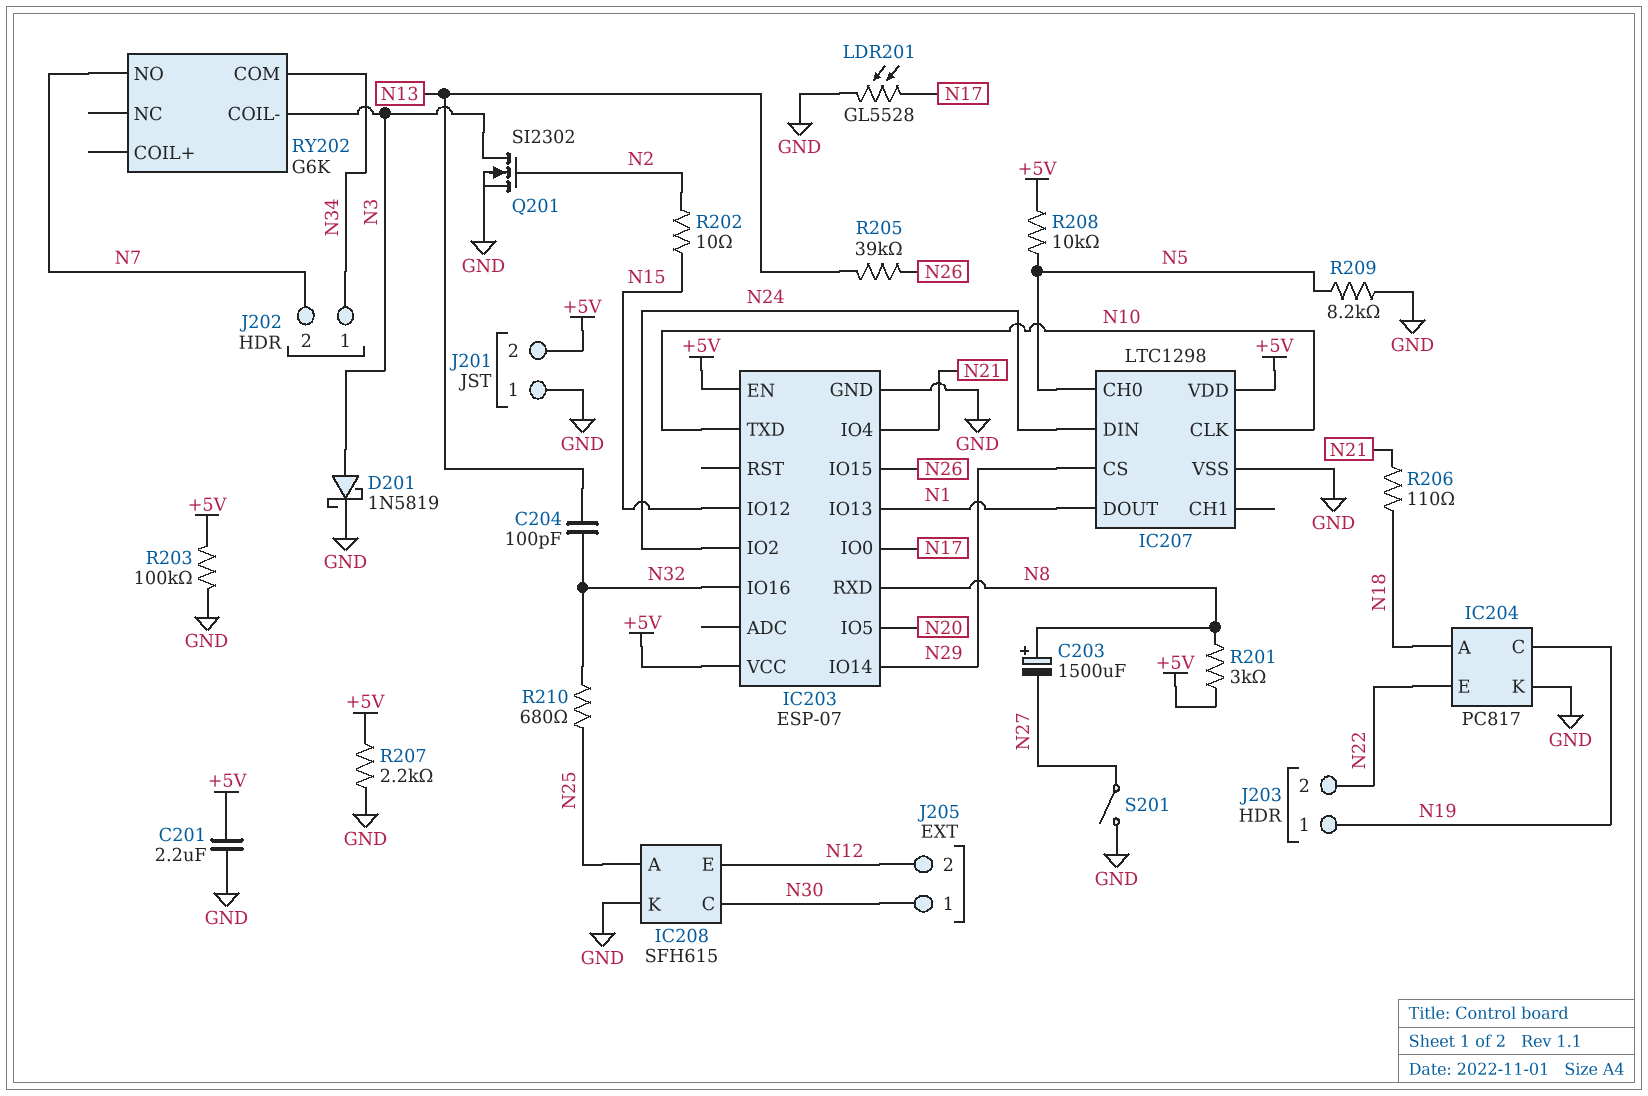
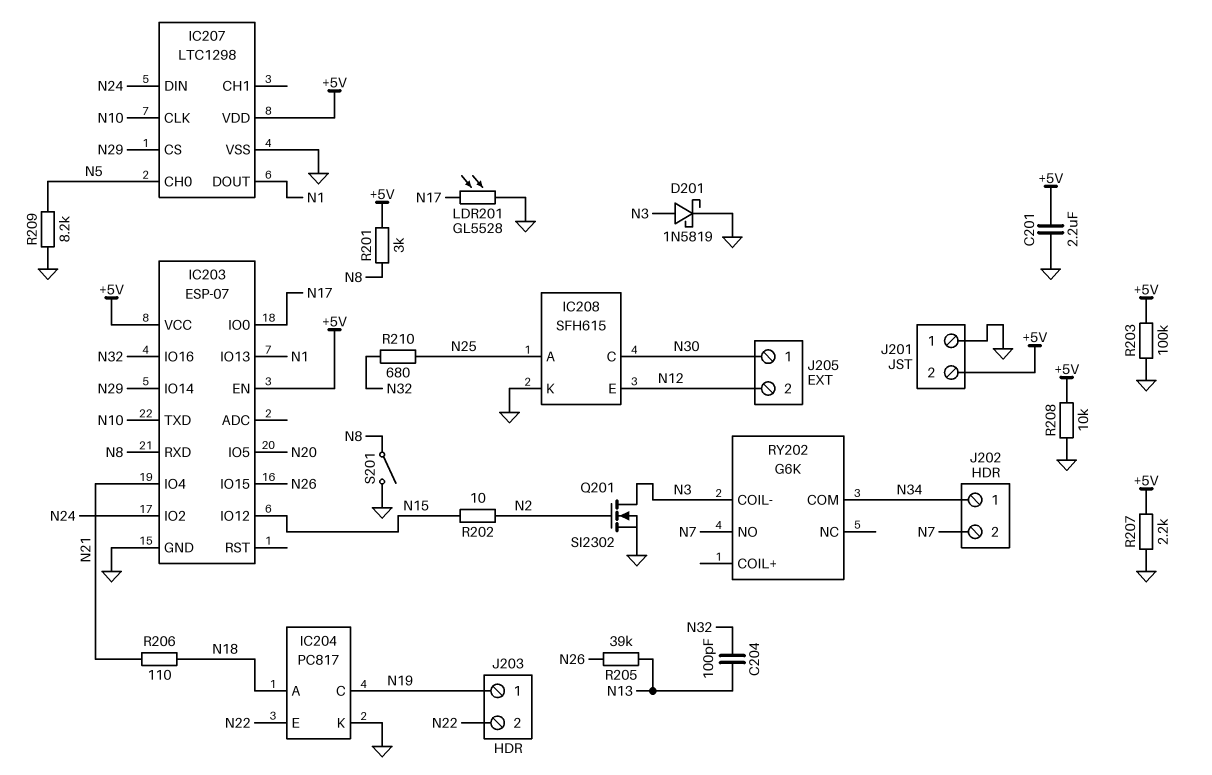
C203: 1500uF (plus N8, minus N27) -> none
R208: 10k (+5V, N5) -> 10k (+5V, GND)
S201: switch (GND, N27) -> switch (GND, N8)

